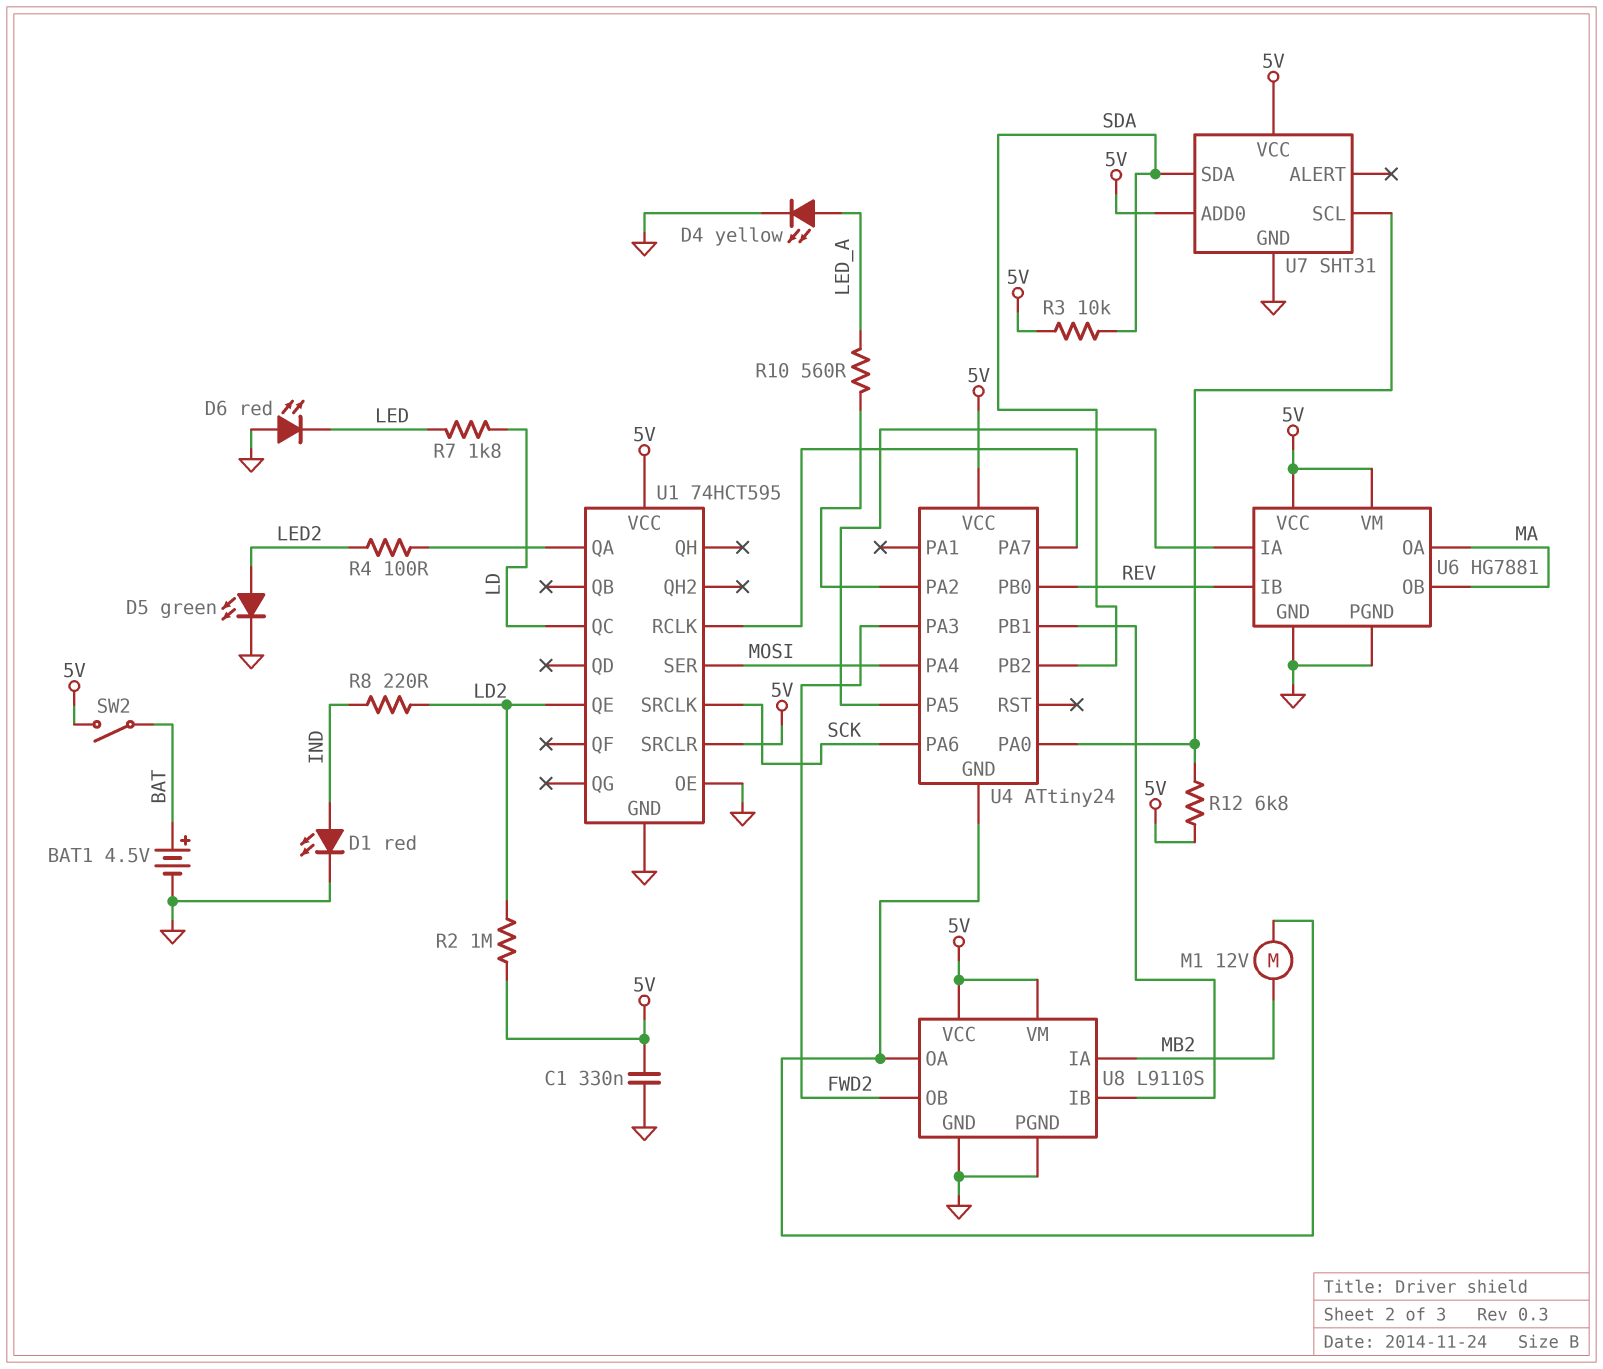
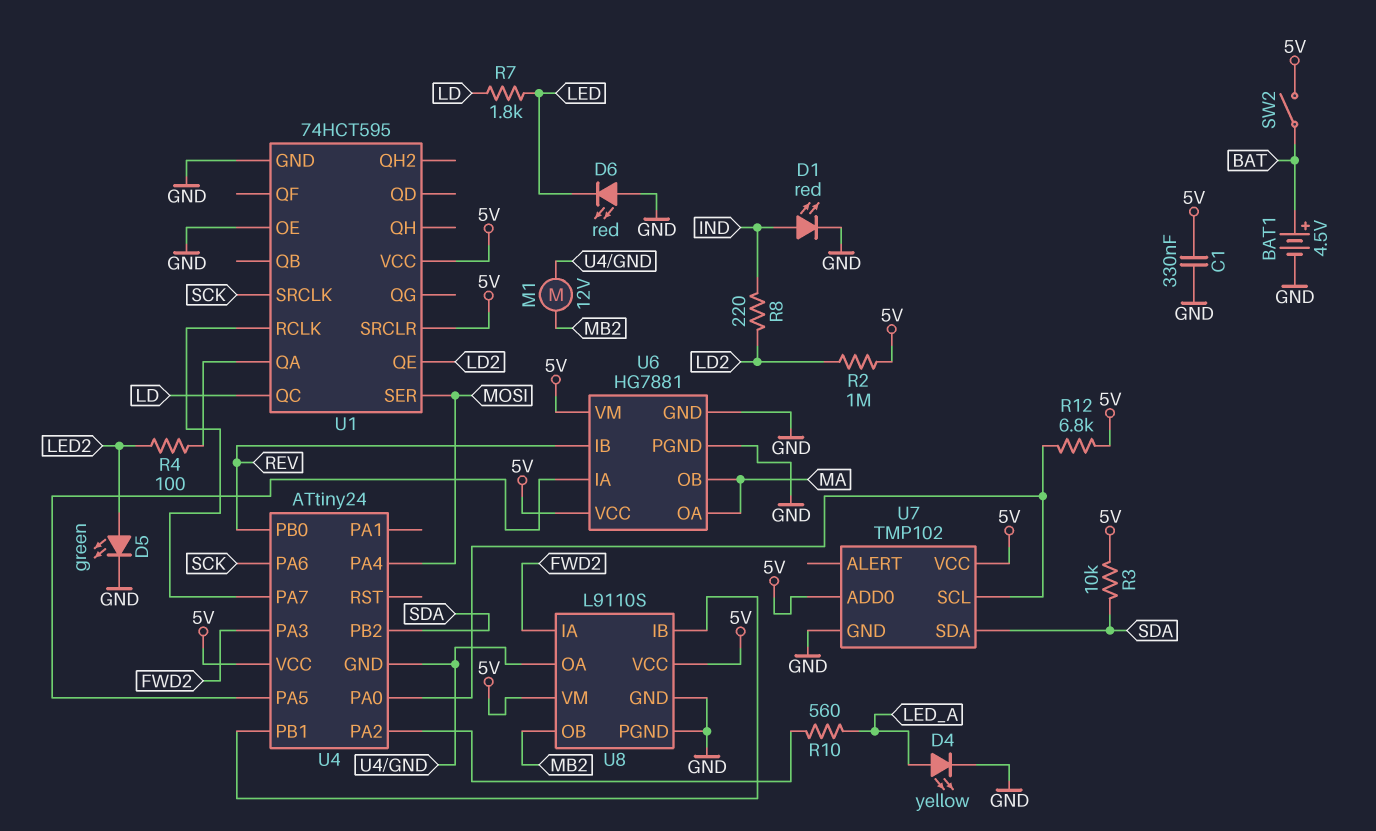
U7: SHT31 -> TMP102
U8 pin IA: MB2 -> FWD2
U8 pin OB: FWD2 -> MB2

